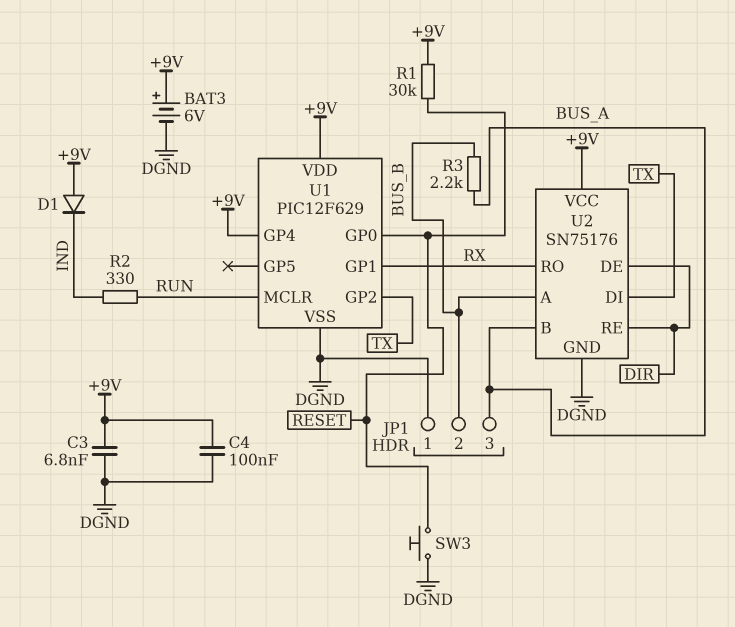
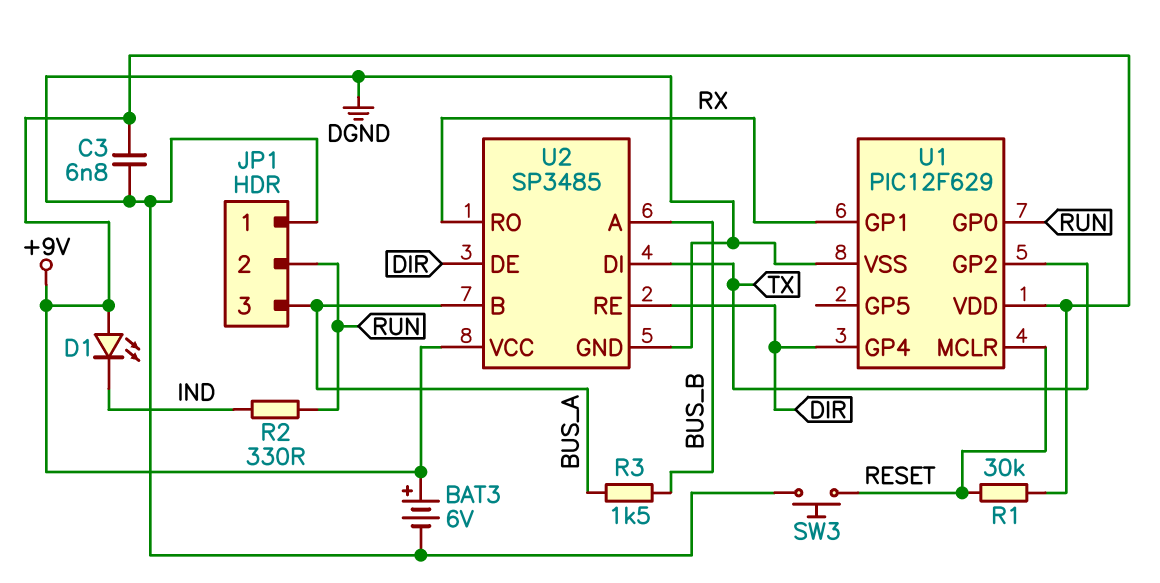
C4: 100nF (+9V, DGND) -> none
D1: diode (A +9V, K IND) -> LED (A +9V, K IND)
JP1 pin 2: BUS_B -> RUN
R3: 2.2k (BUS_A, BUS_B) -> 1.5k (BUS_A, BUS_B)
U1 pin GP0: RESET -> RUN
U1 pin GP4: +9V -> DIR
U1 pin MCLR: RUN -> RESET
U2: SN75176 -> SP3485

